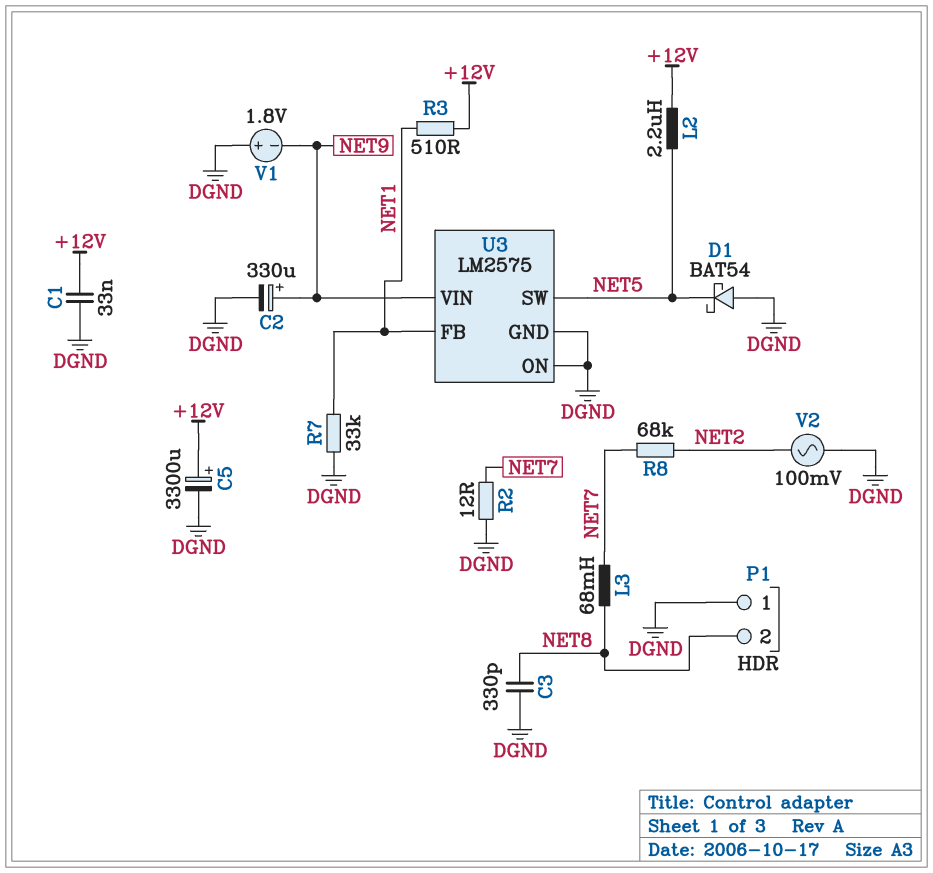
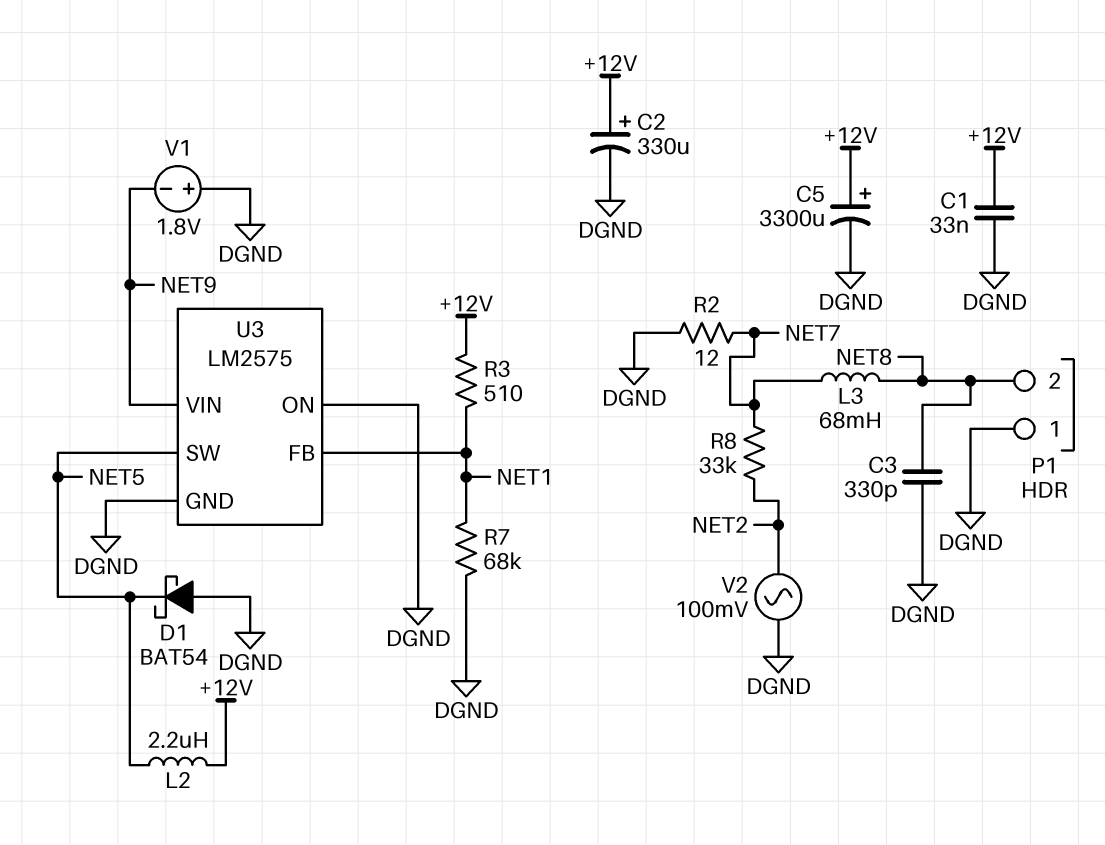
C2: 330uF (plus NET9, minus DGND) -> 330uF (plus +12V, minus DGND)
R7: 33k (DGND, NET1) -> 68k (DGND, NET1)
R8: 68k (NET2, NET7) -> 33k (NET2, NET7)

